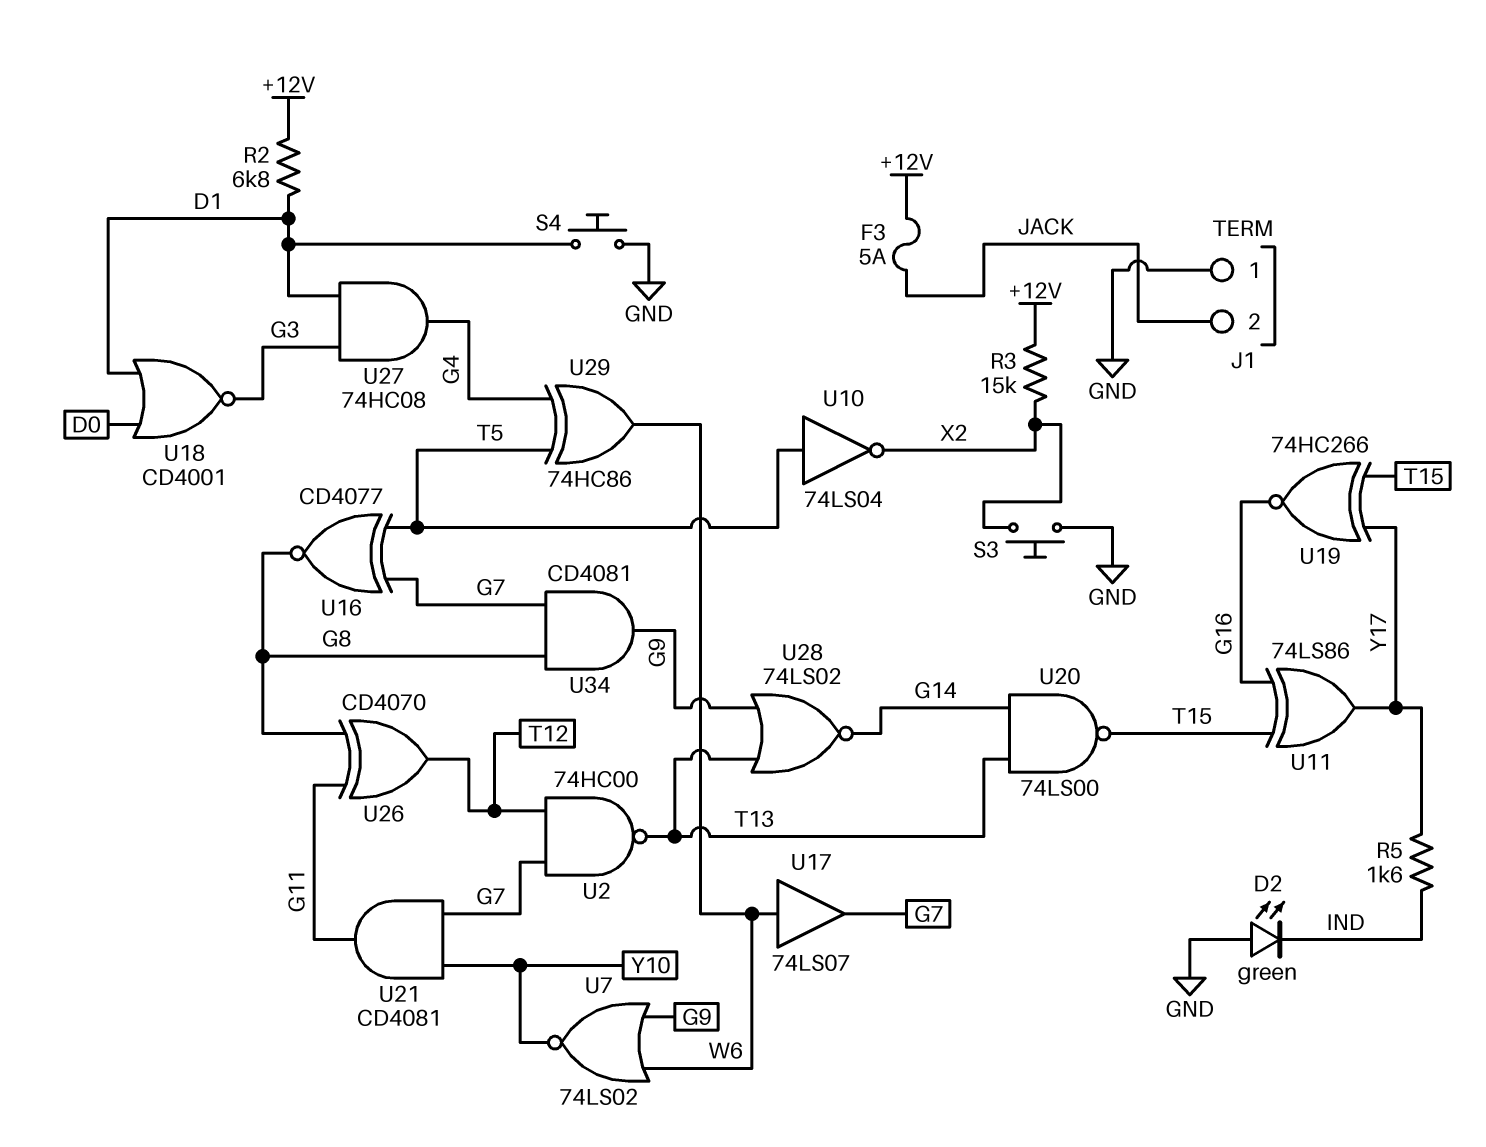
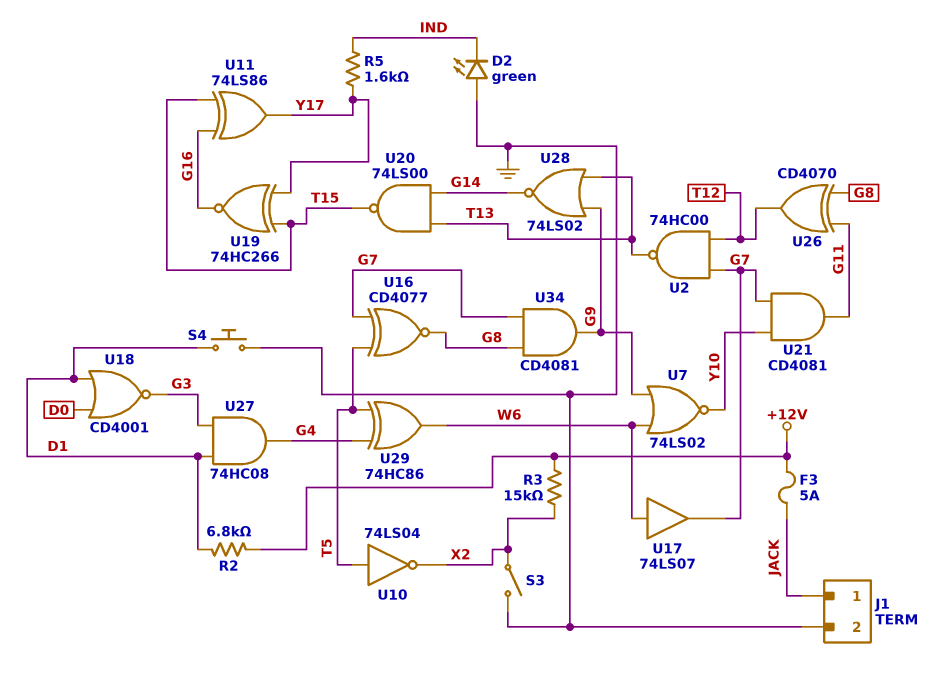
J1 pin 1: GND -> JACK
J1 pin 2: JACK -> GND
S3: button (GND, X2) -> switch (GND, X2)

